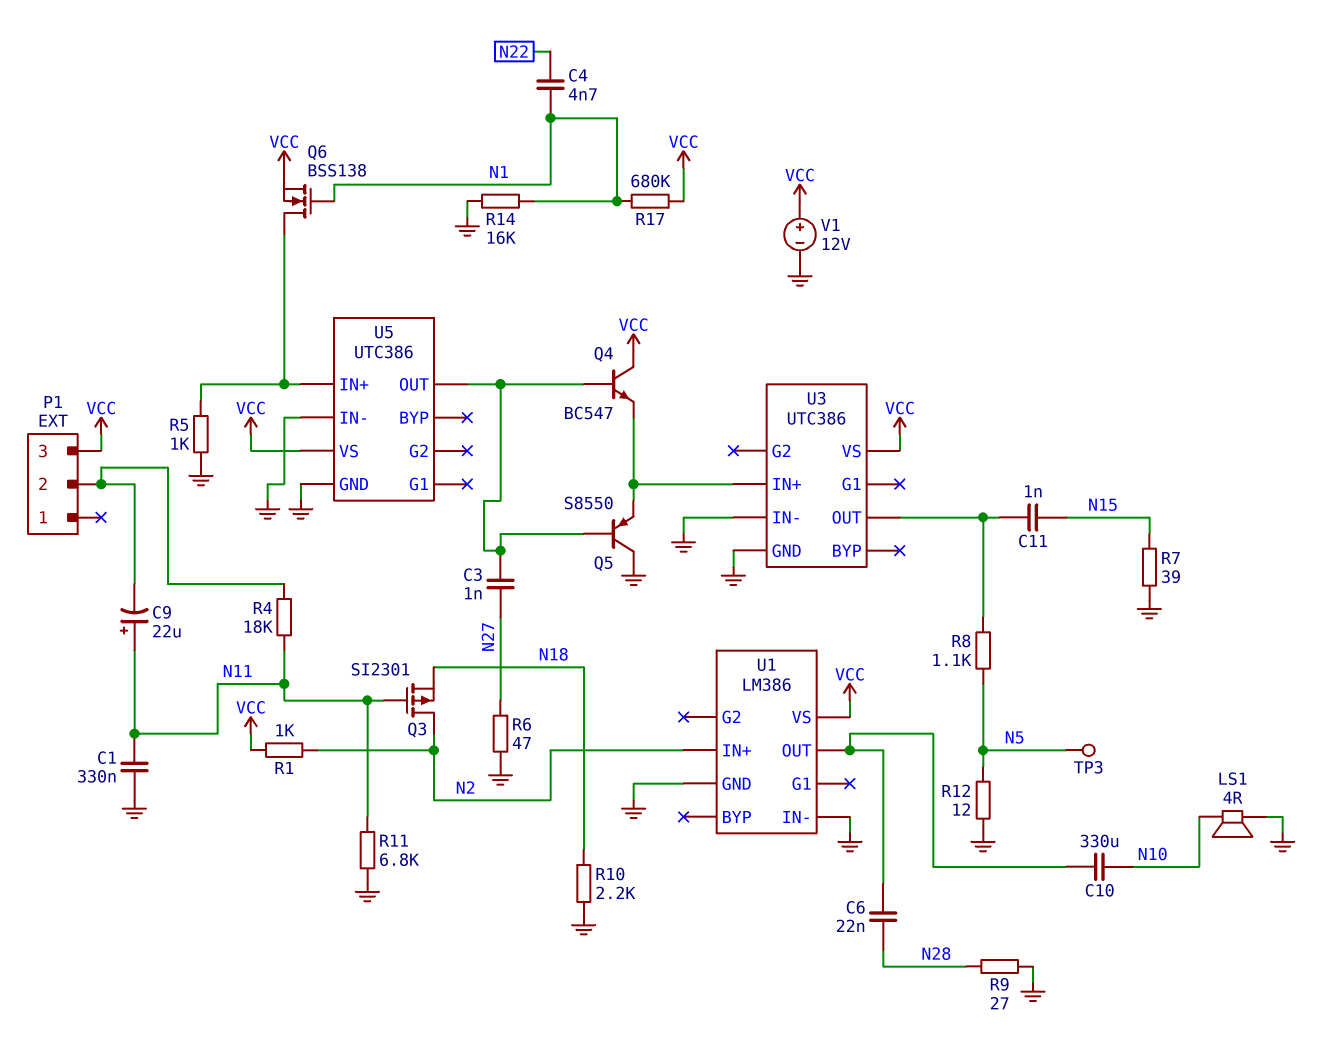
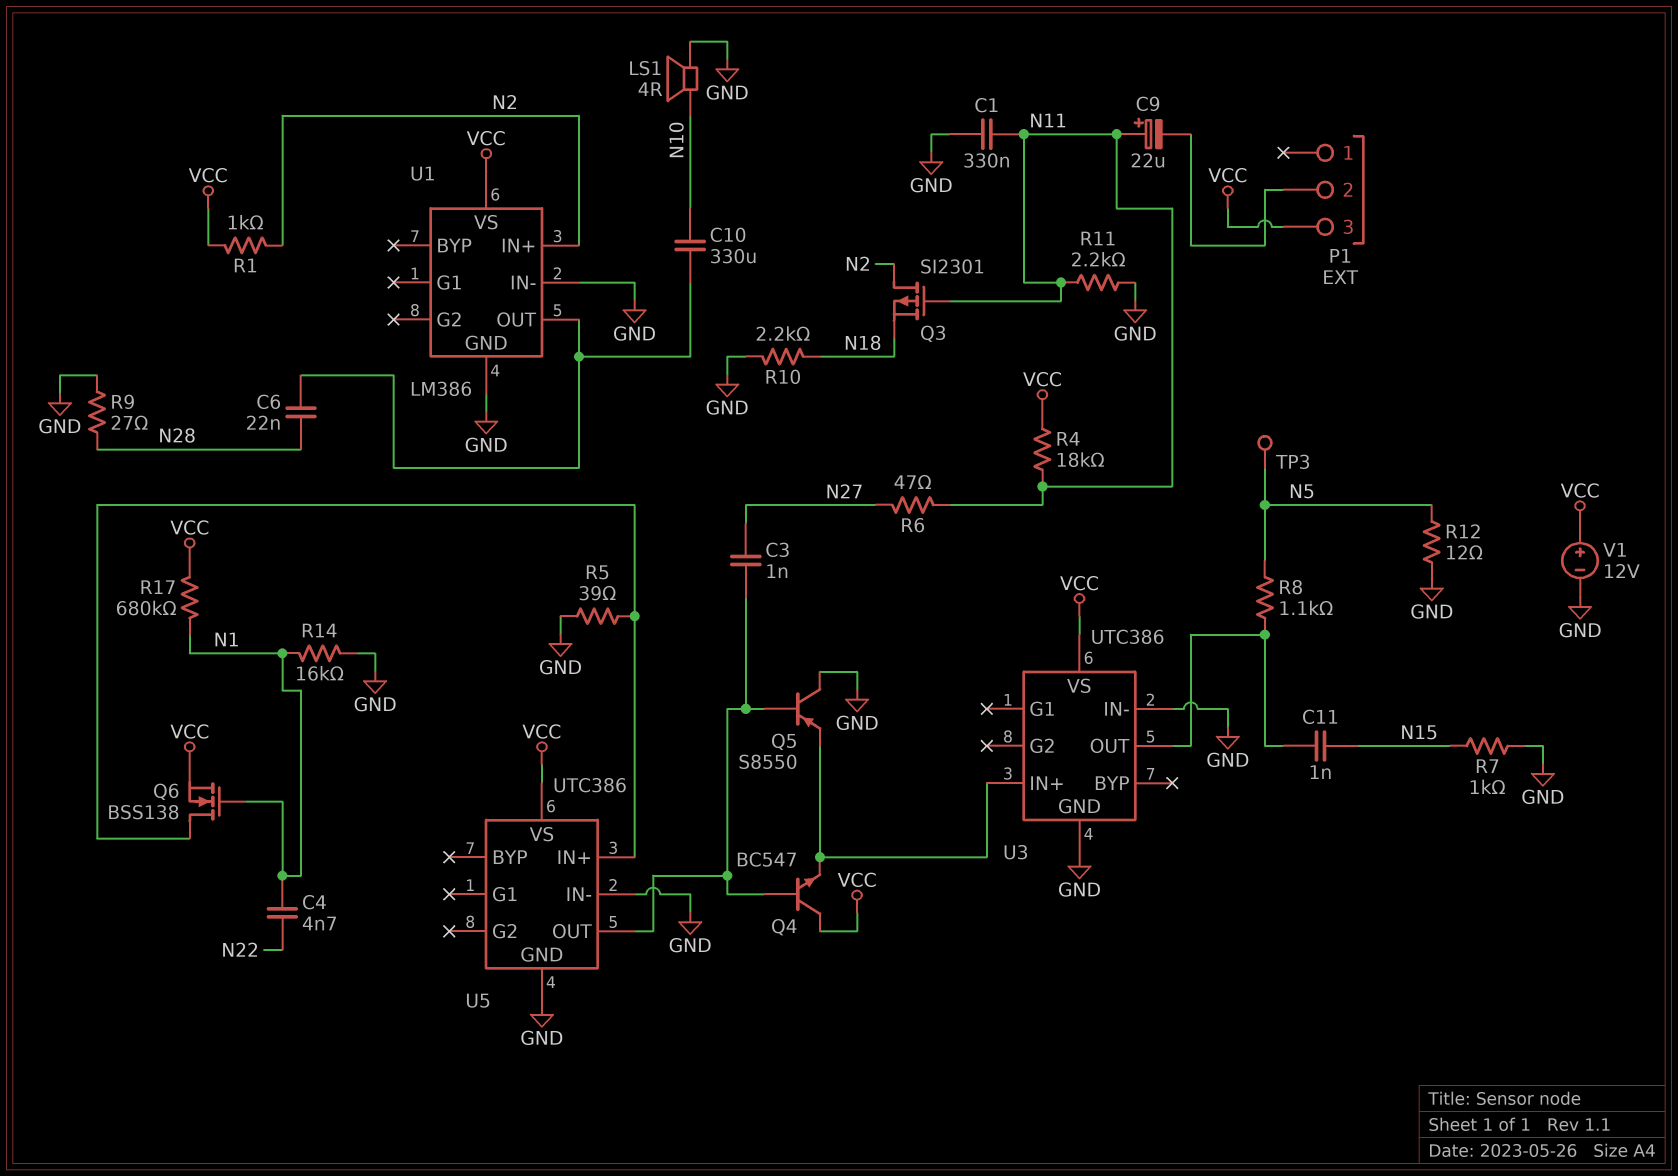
R4: 18k (N11, P1/2) -> 18k (N11, VCC)
R5: 1k (GND, U5/IN+) -> 39 (GND, U5/IN+)
R6: 47 (GND, N27) -> 47 (N11, N27)
R7: 39 (GND, N15) -> 1k (GND, N15)
R11: 6.8k (GND, N11) -> 2.2k (GND, N11)

